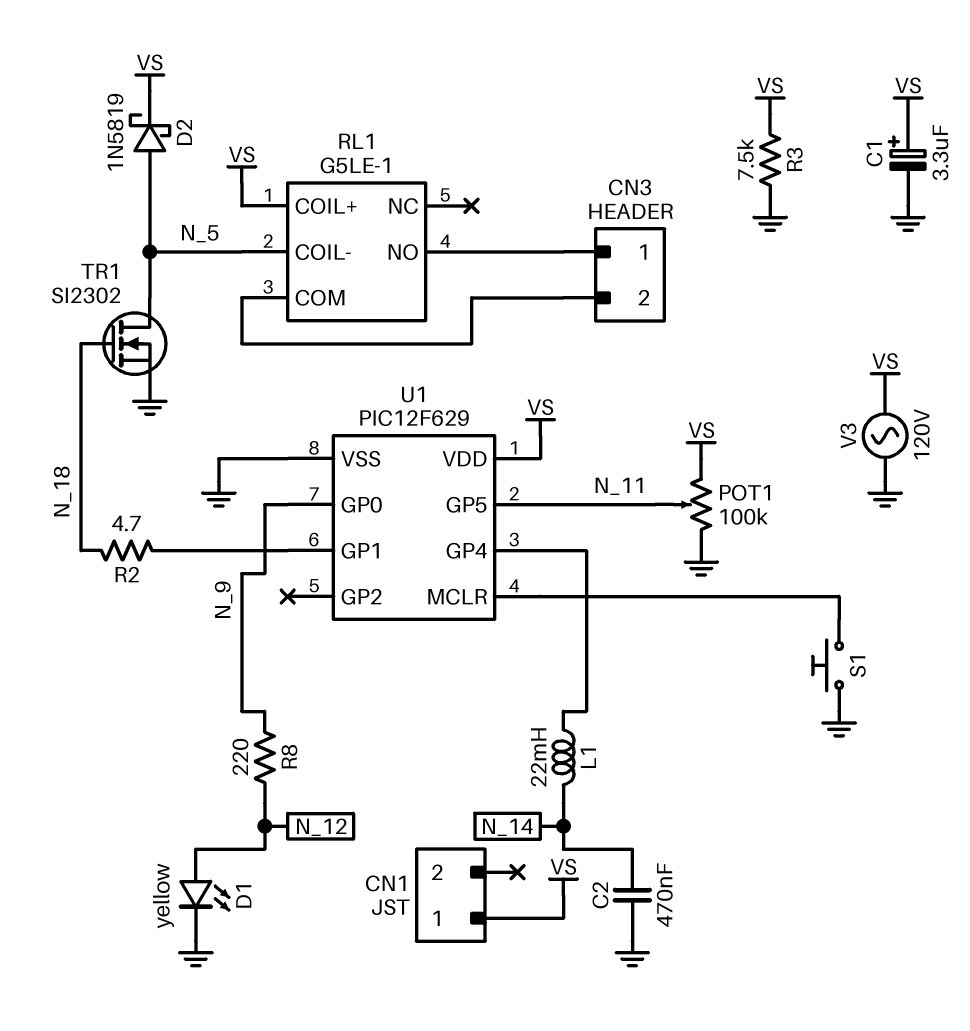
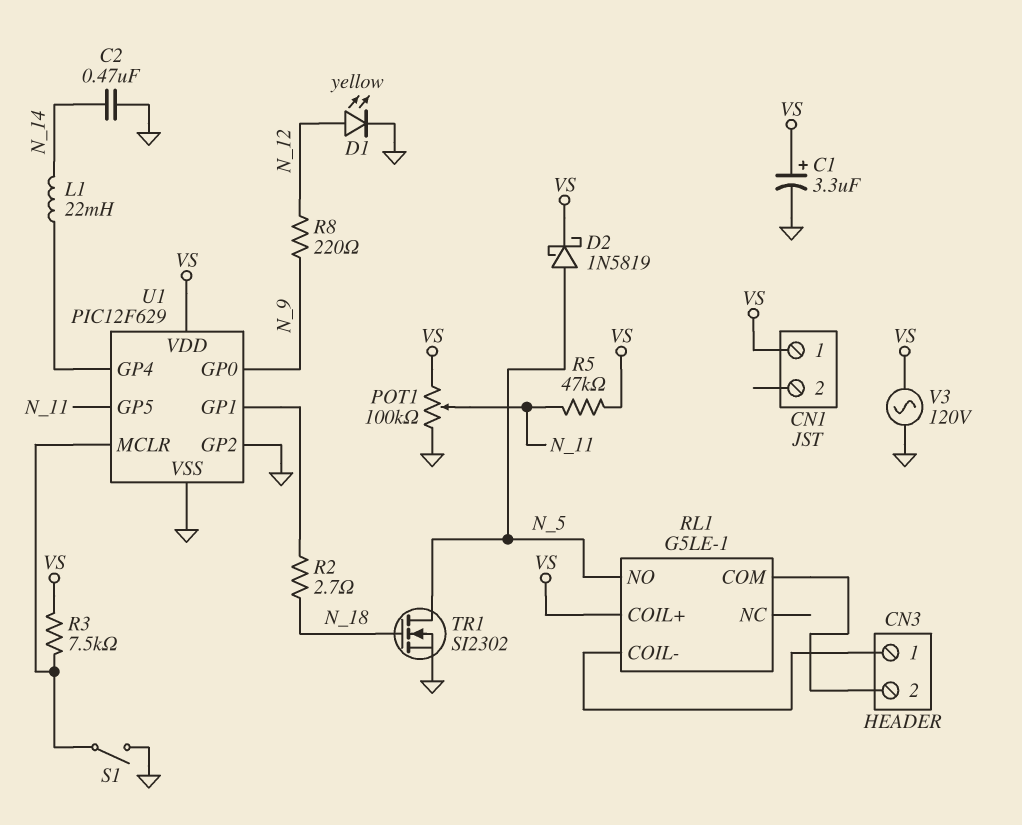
R2: 4.7 (N_18, U1/GP1) -> 2.7 (N_18, U1/GP1)
R3: 7.5k (GND, VS) -> 7.5k (U1/MCLR, VS)
R5: none -> 47k (N_11, VS)
RL1 pin COIL-: N_5 -> CN3/1
RL1 pin NO: CN3/1 -> N_5
S1: button (GND, U1/MCLR) -> switch (GND, U1/MCLR)
U1 pin GP2: none -> GND

